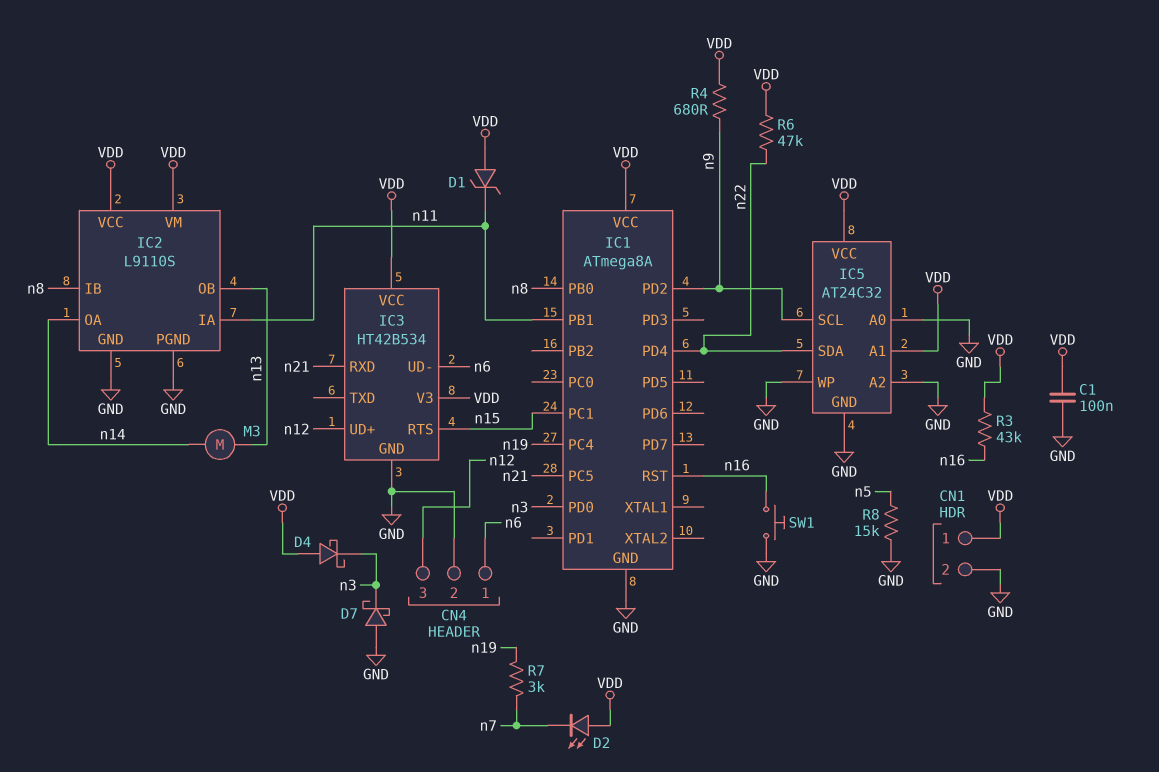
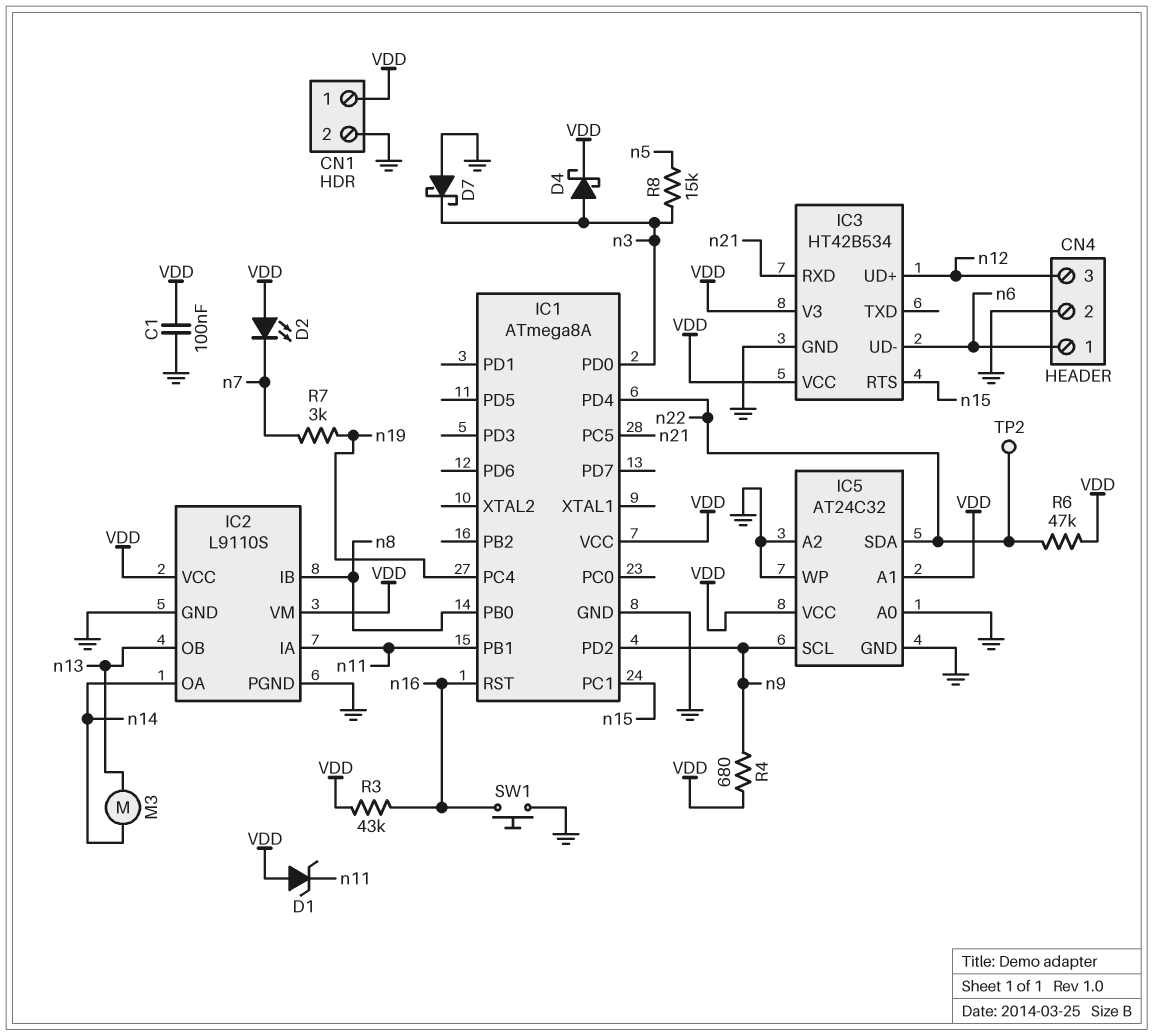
D4: schottky (A VDD, K n3) -> schottky (A n3, K VDD)
R8: 15k (GND, n5) -> 15k (n3, n5)
TP2: none -> test point (n22)

